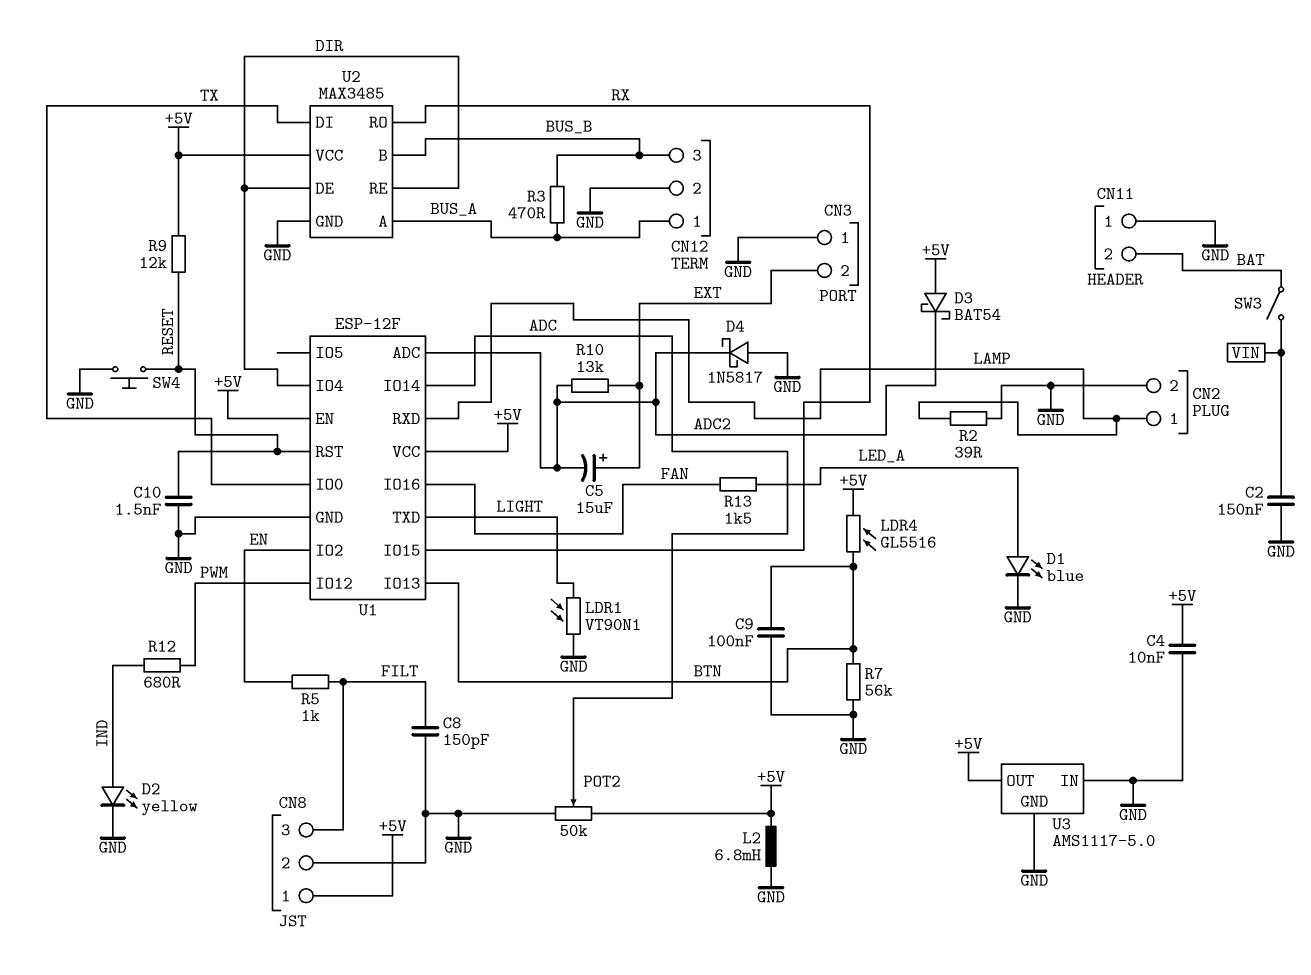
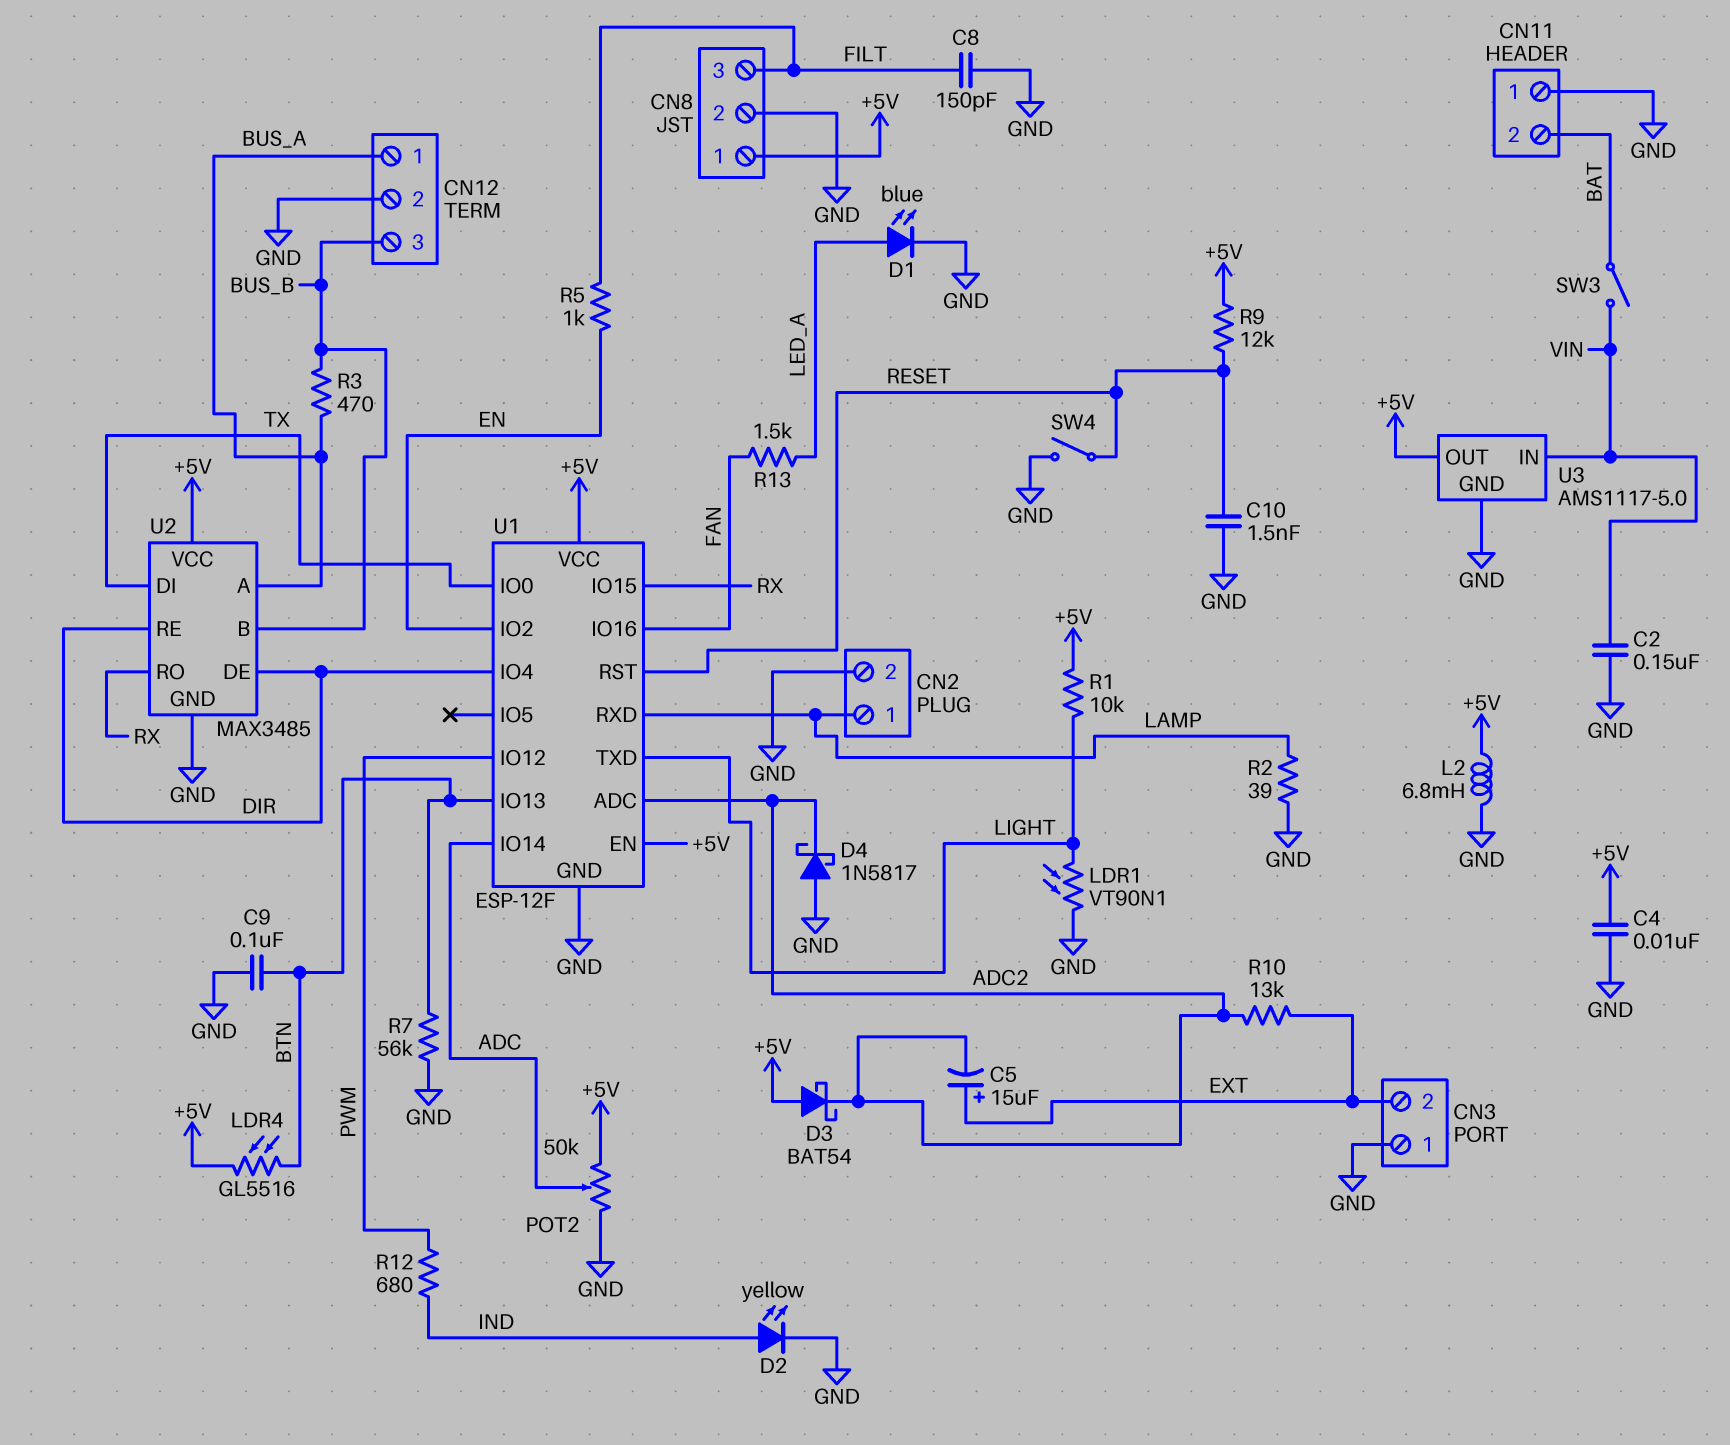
R1: none -> 10k (+5V, LIGHT)
SW4: button (GND, RESET) -> switch (GND, RESET)
U3 pin IN: GND -> VIN

